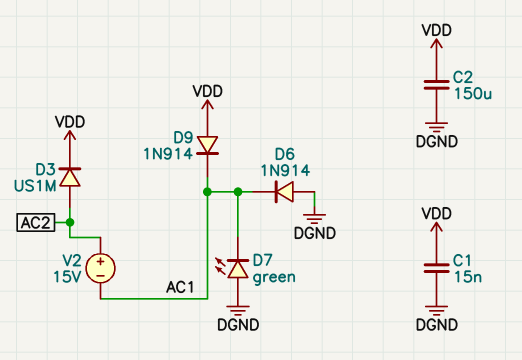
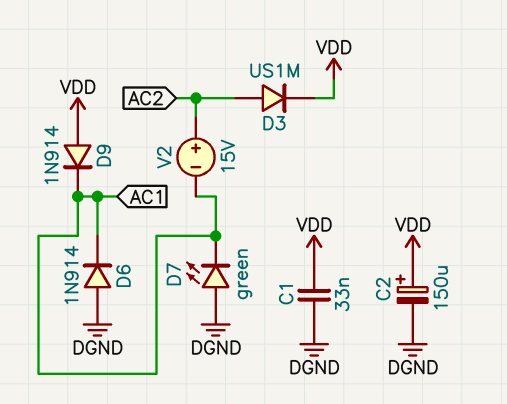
C1: 15nF (DGND, VDD) -> 33nF (DGND, VDD)
C2: 150uF (DGND, VDD) -> 150uF (plus VDD, minus DGND)

